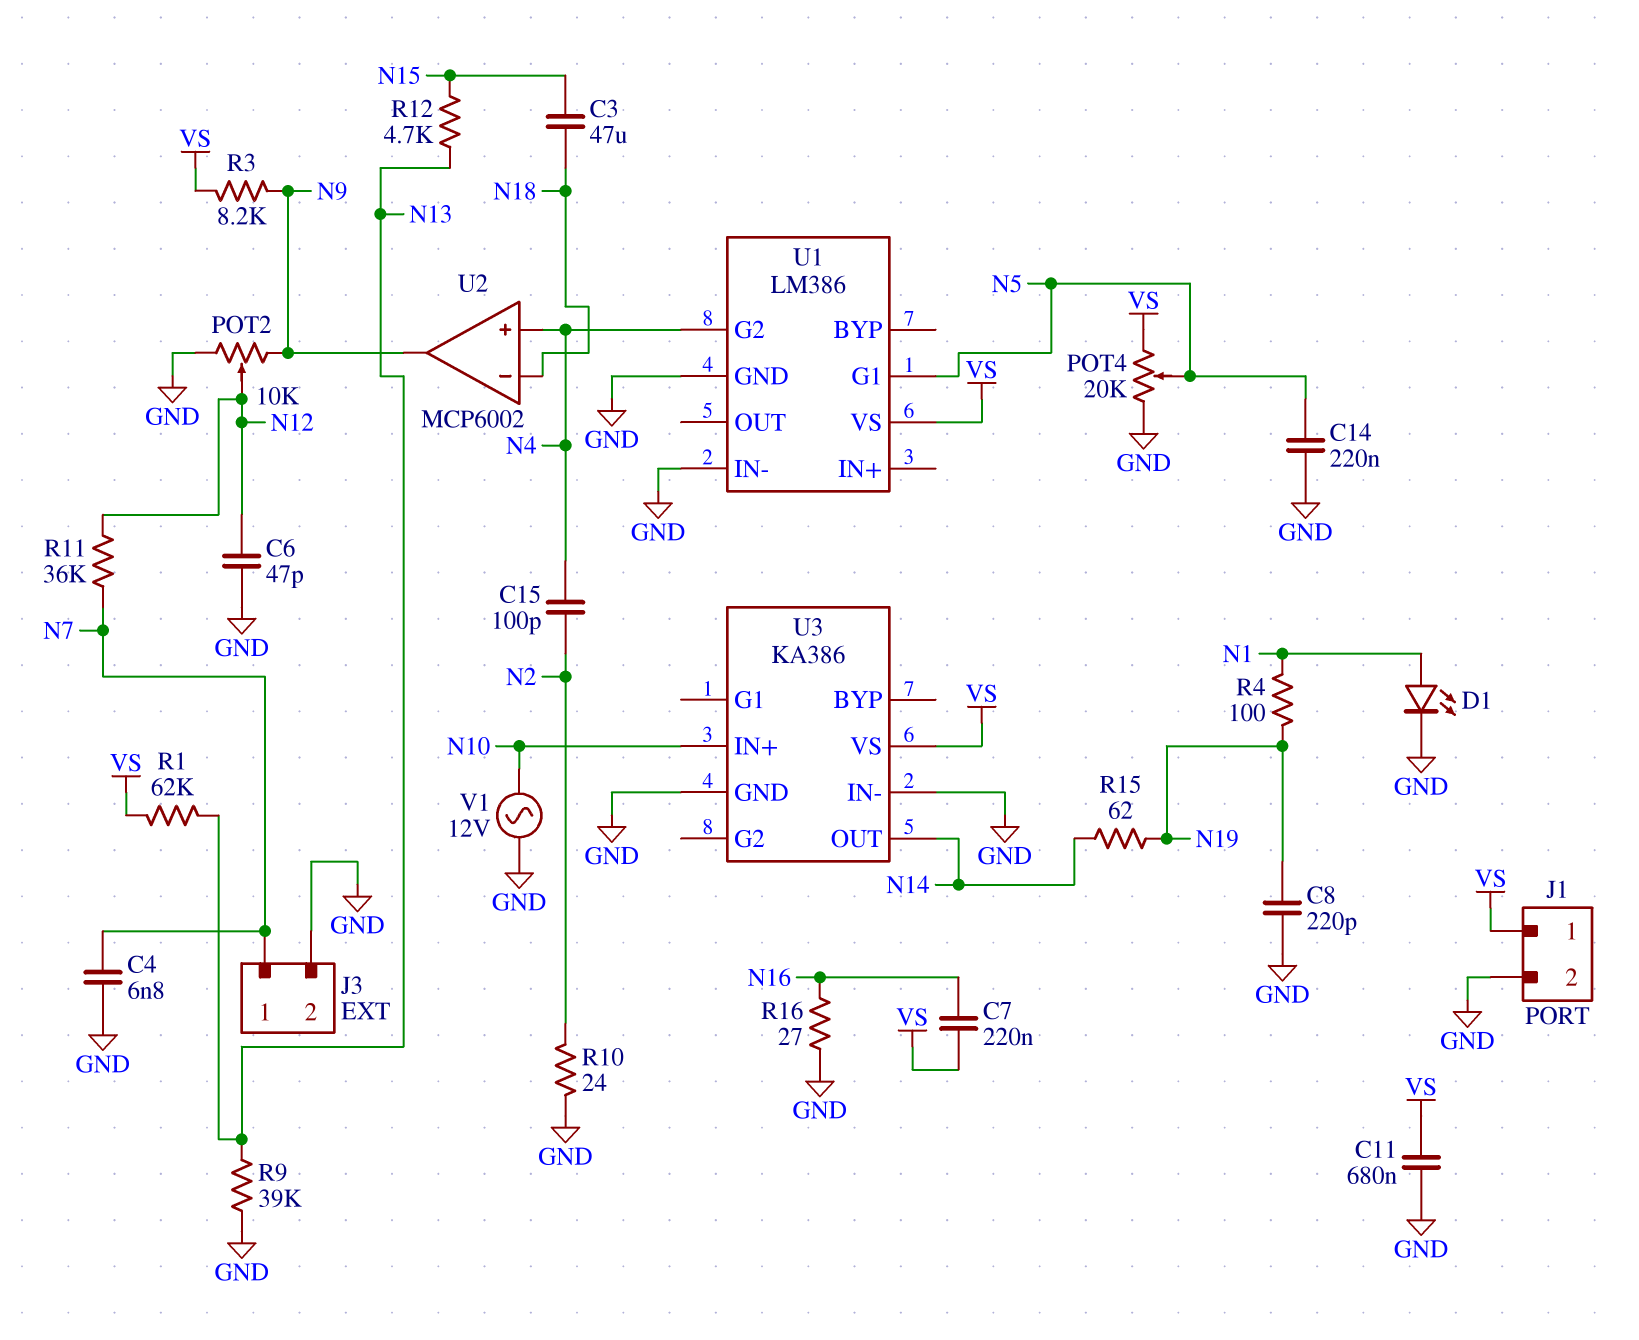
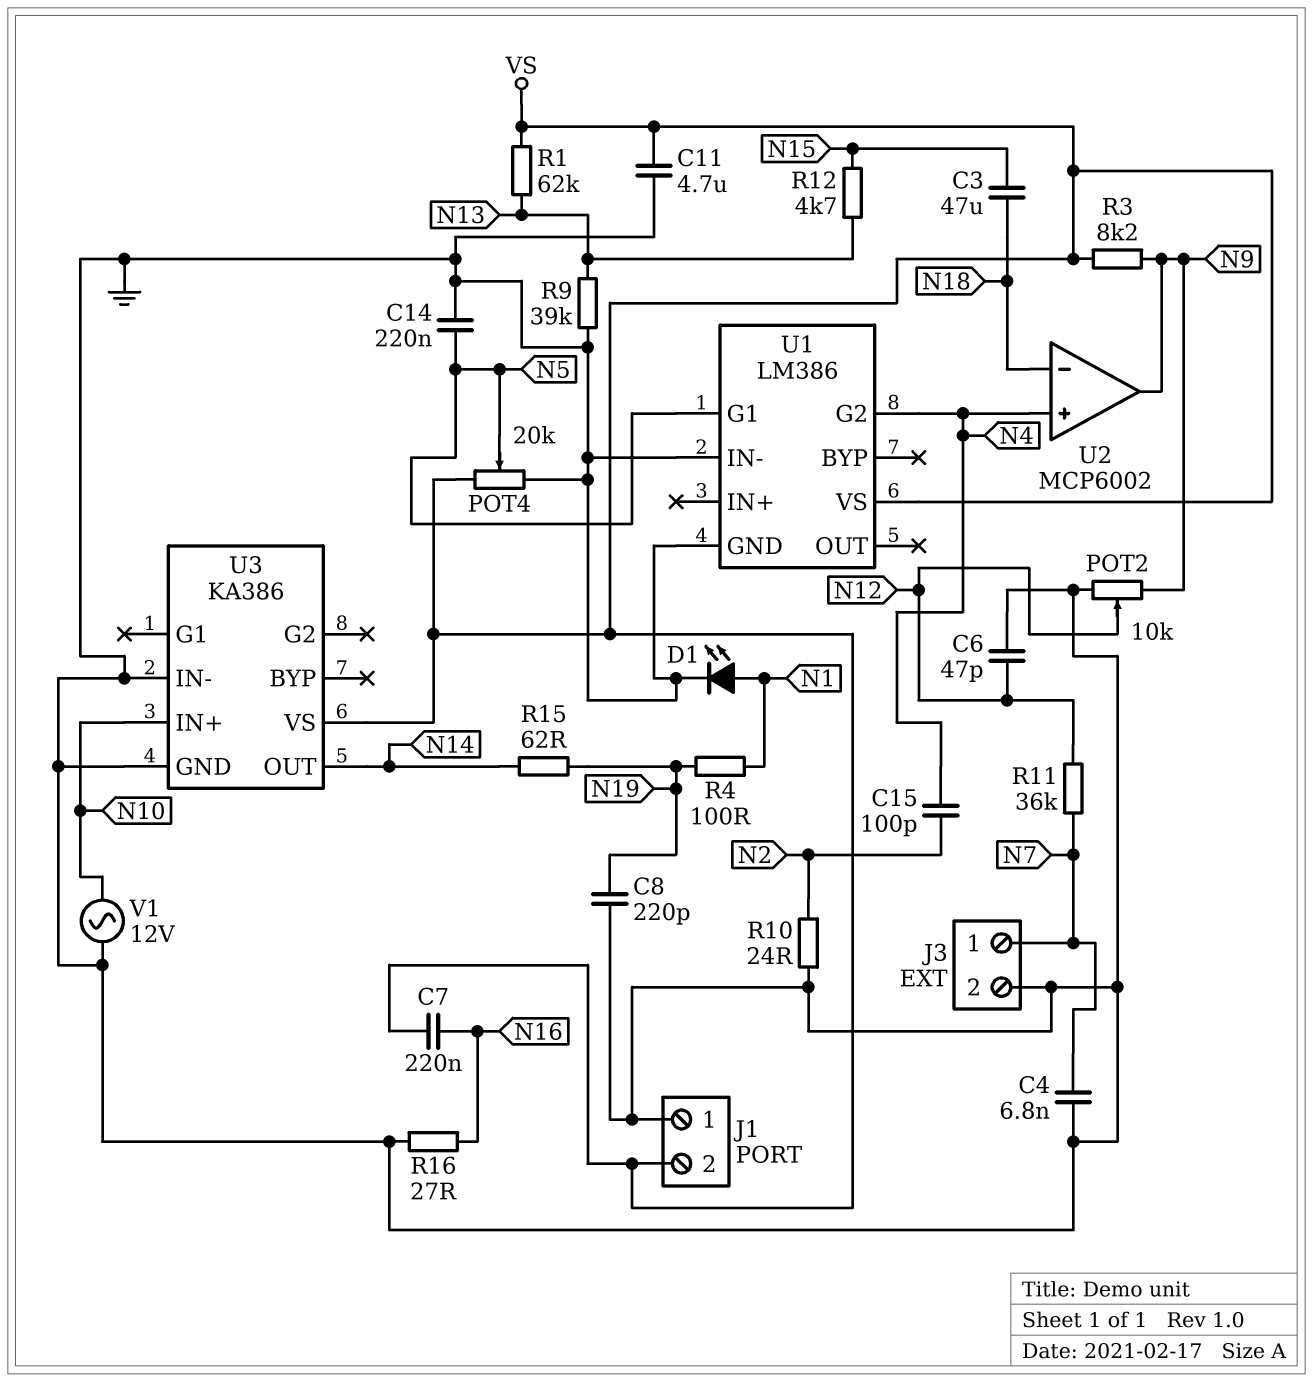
C11: 680nF (GND, VS) -> 4.7uF (GND, VS)
J1 pin 1: VS -> GND
J1 pin 2: GND -> VS

